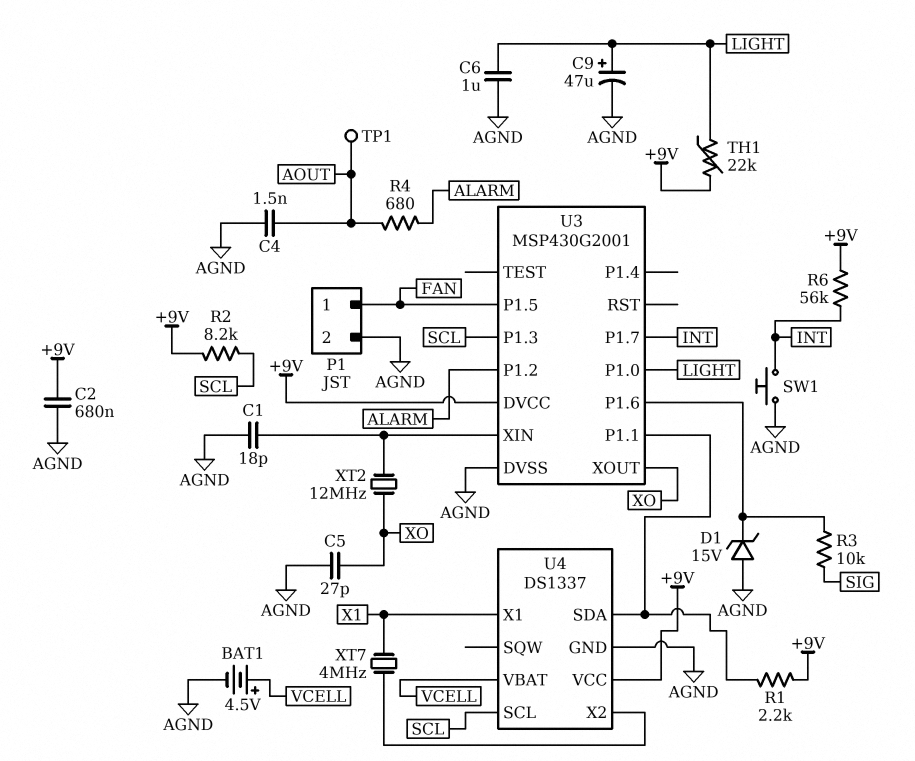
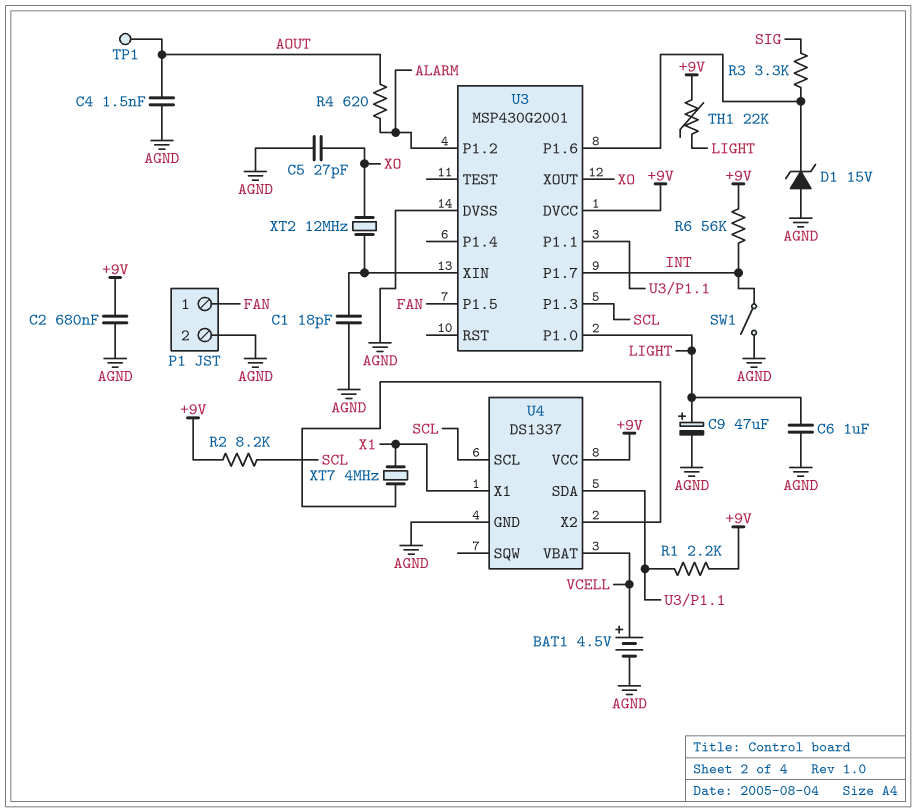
R3: 10k (SIG, U3/P1.6) -> 3.3k (SIG, U3/P1.6)
R4: 680 (ALARM, AOUT) -> 620 (ALARM, AOUT)
SW1: button (AGND, INT) -> switch (AGND, INT)

